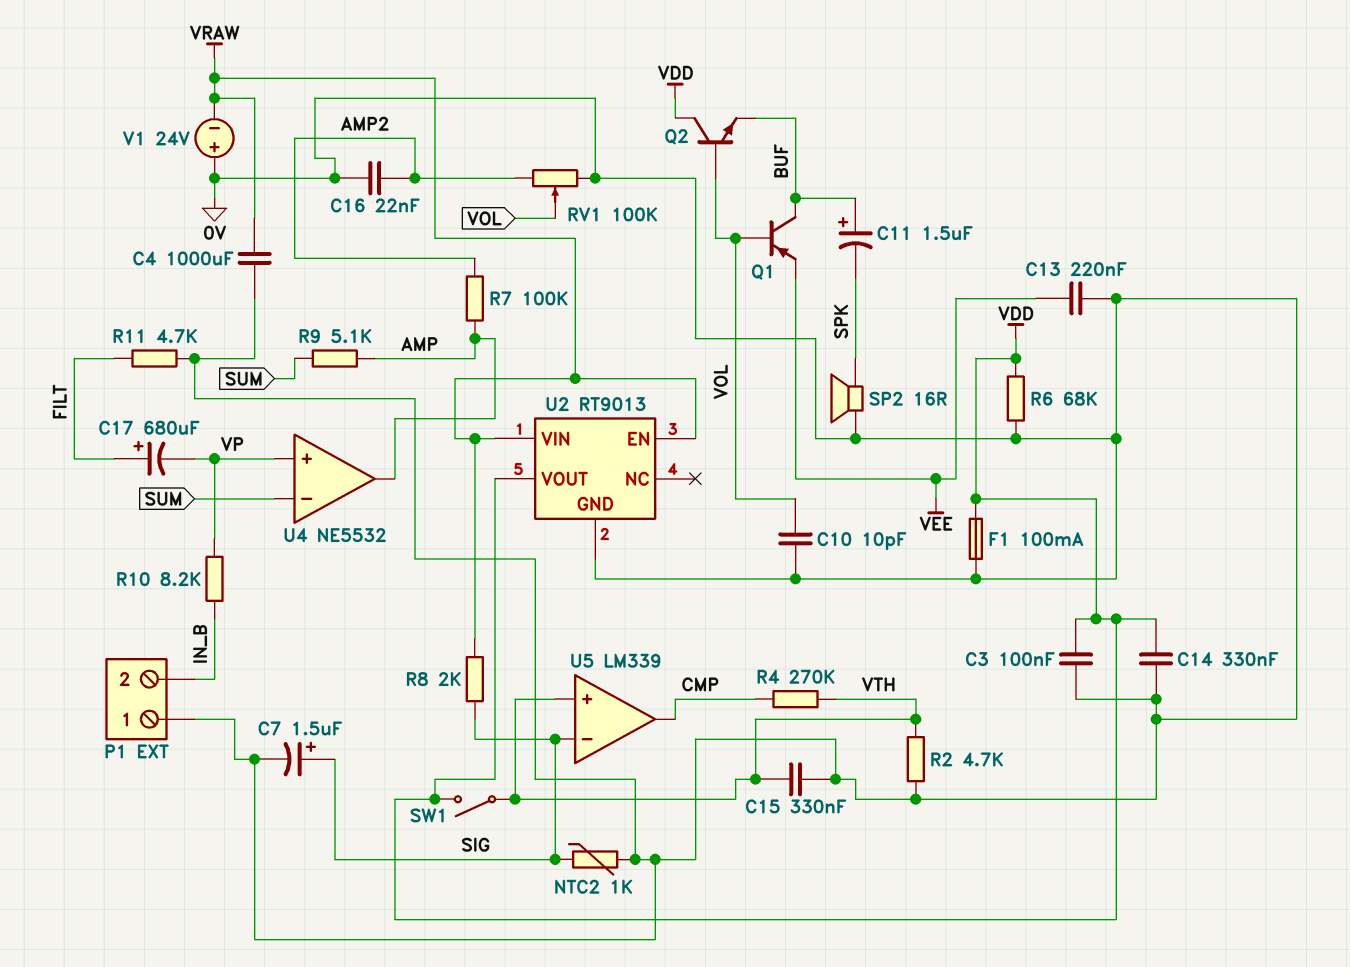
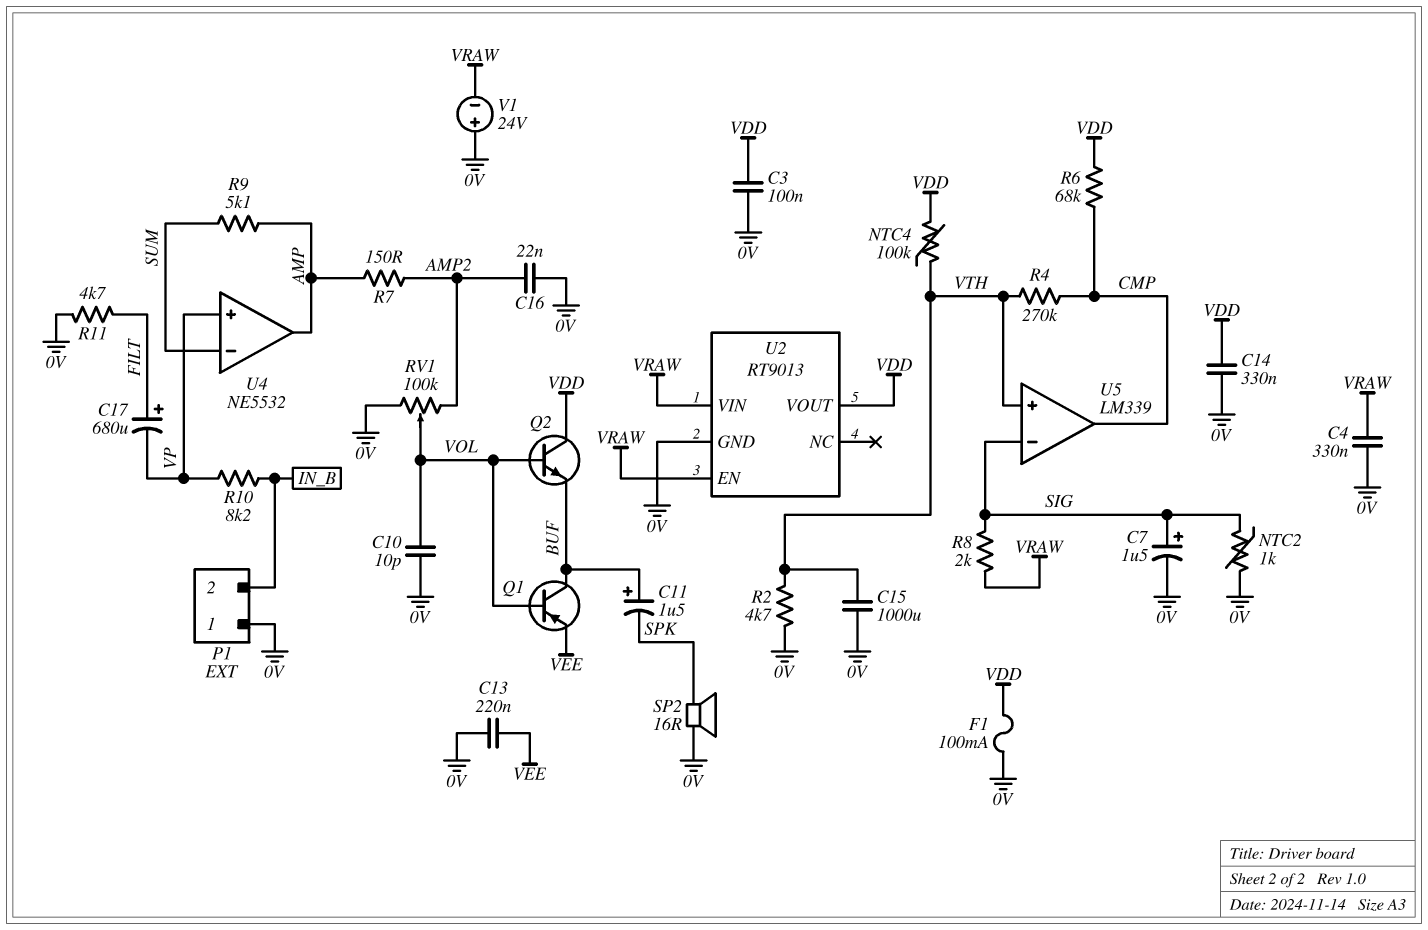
C4: 1000uF (0V, VRAW) -> 330nF (0V, VRAW)
C15: 330nF (0V, VTH) -> 1000uF (0V, VTH)
NTC4: none -> 100k (VDD, VTH)
R6: 68k (0V, VDD) -> 68k (CMP, VDD)
R7: 100k (AMP, AMP2) -> 150 (AMP, AMP2)
SW1: switch (VDD, VTH) -> none

